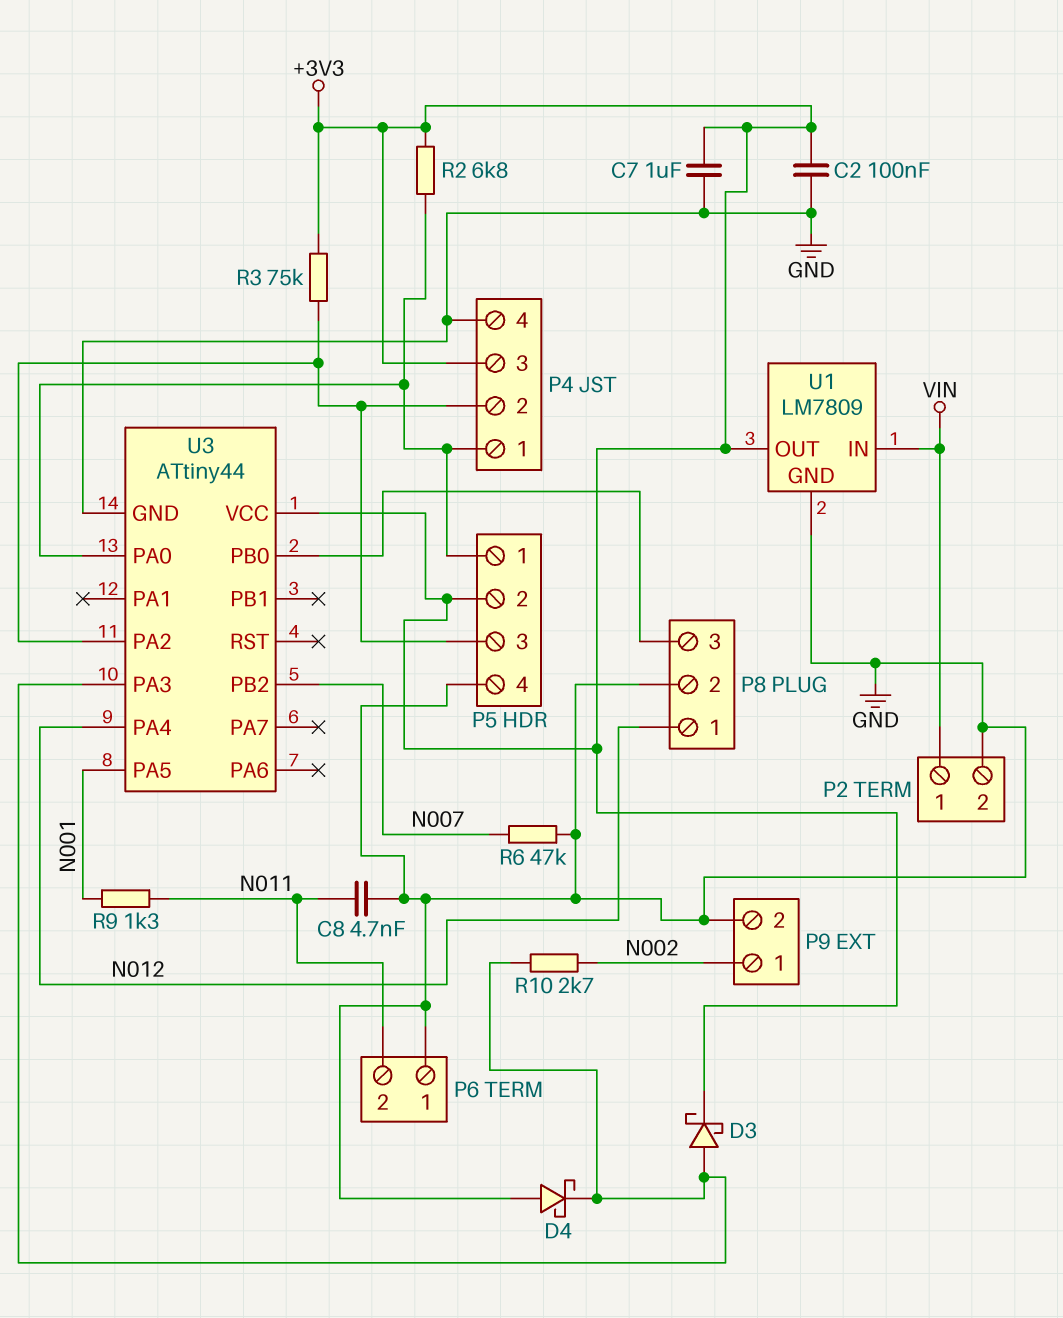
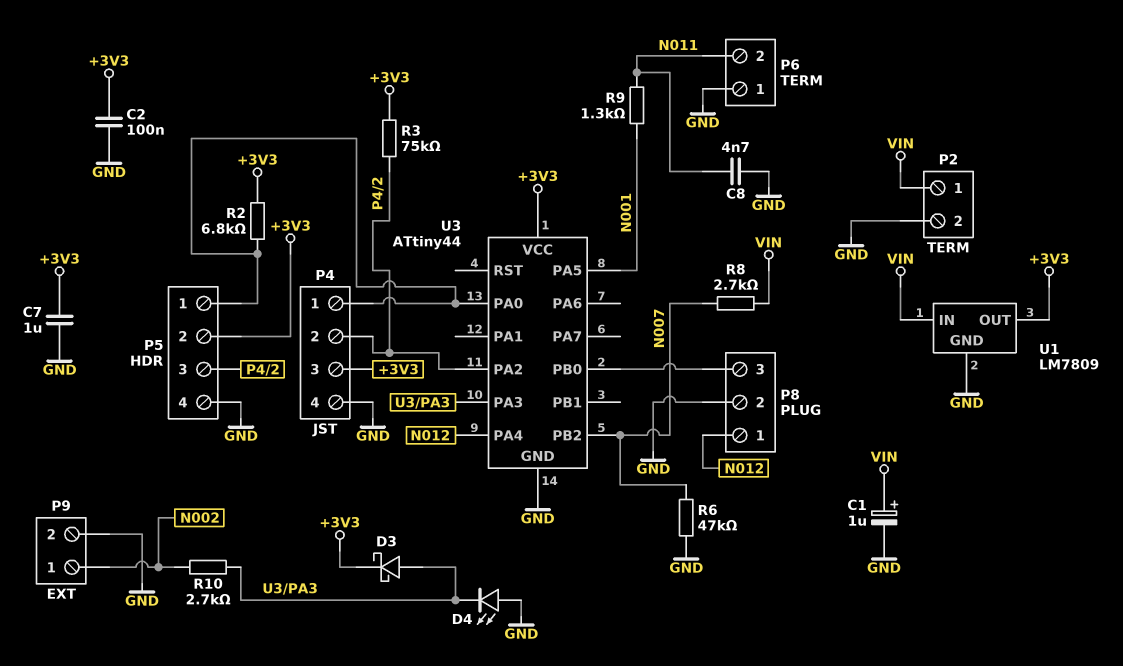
C1: none -> 1uF (plus VIN, minus GND)
D4: schottky (A GND, K U3/PA3) -> LED (A GND, K U3/PA3)
R8: none -> 2.7k (N007, VIN)

